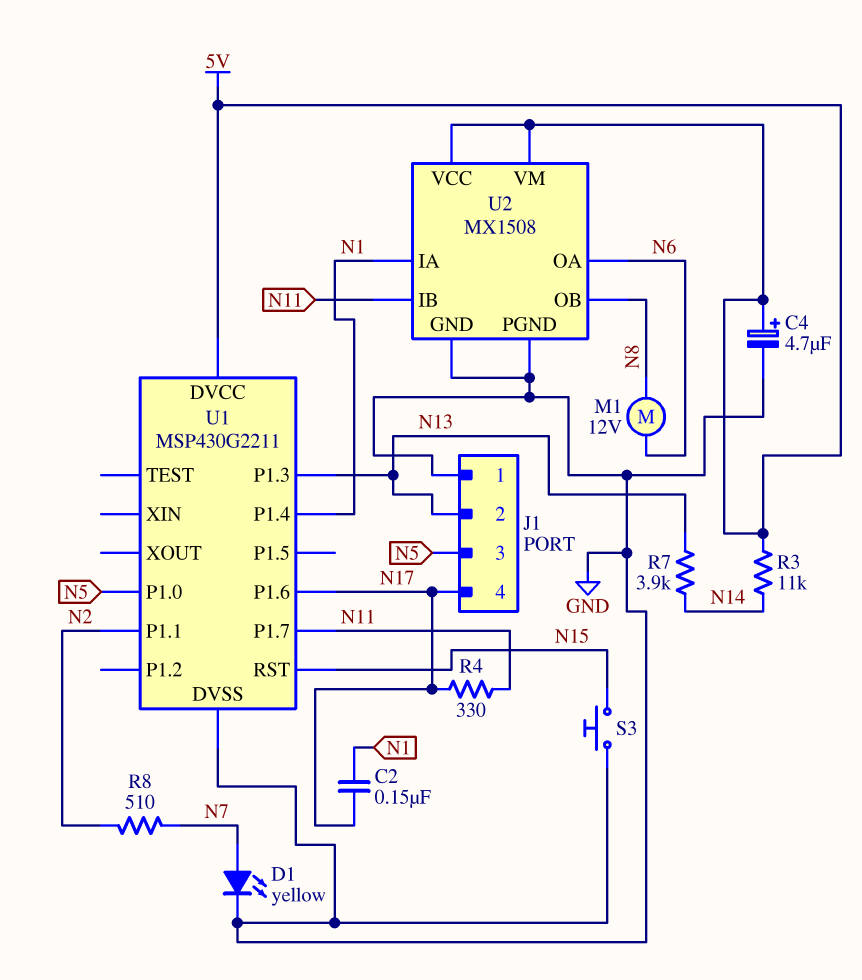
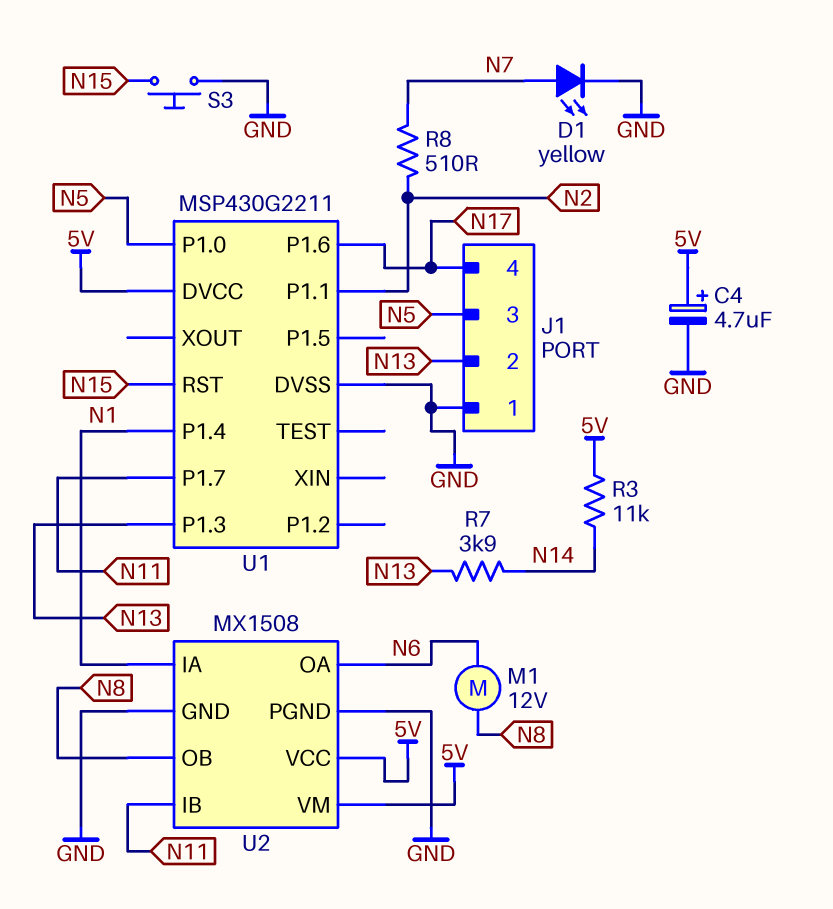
C2: 150nF (N1, N17) -> none
R4: 330 (N11, N17) -> none

